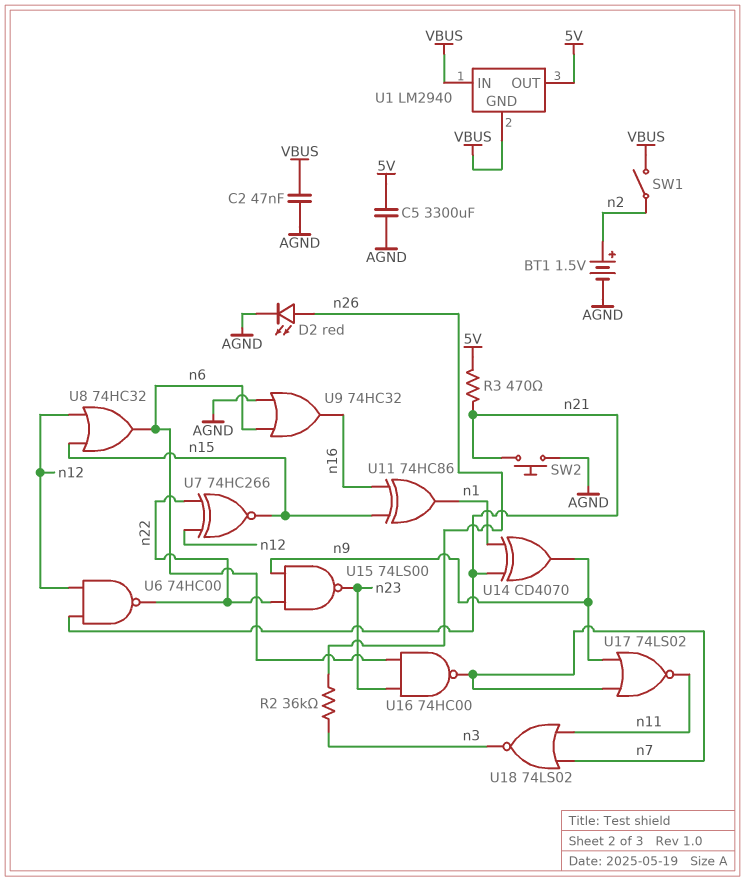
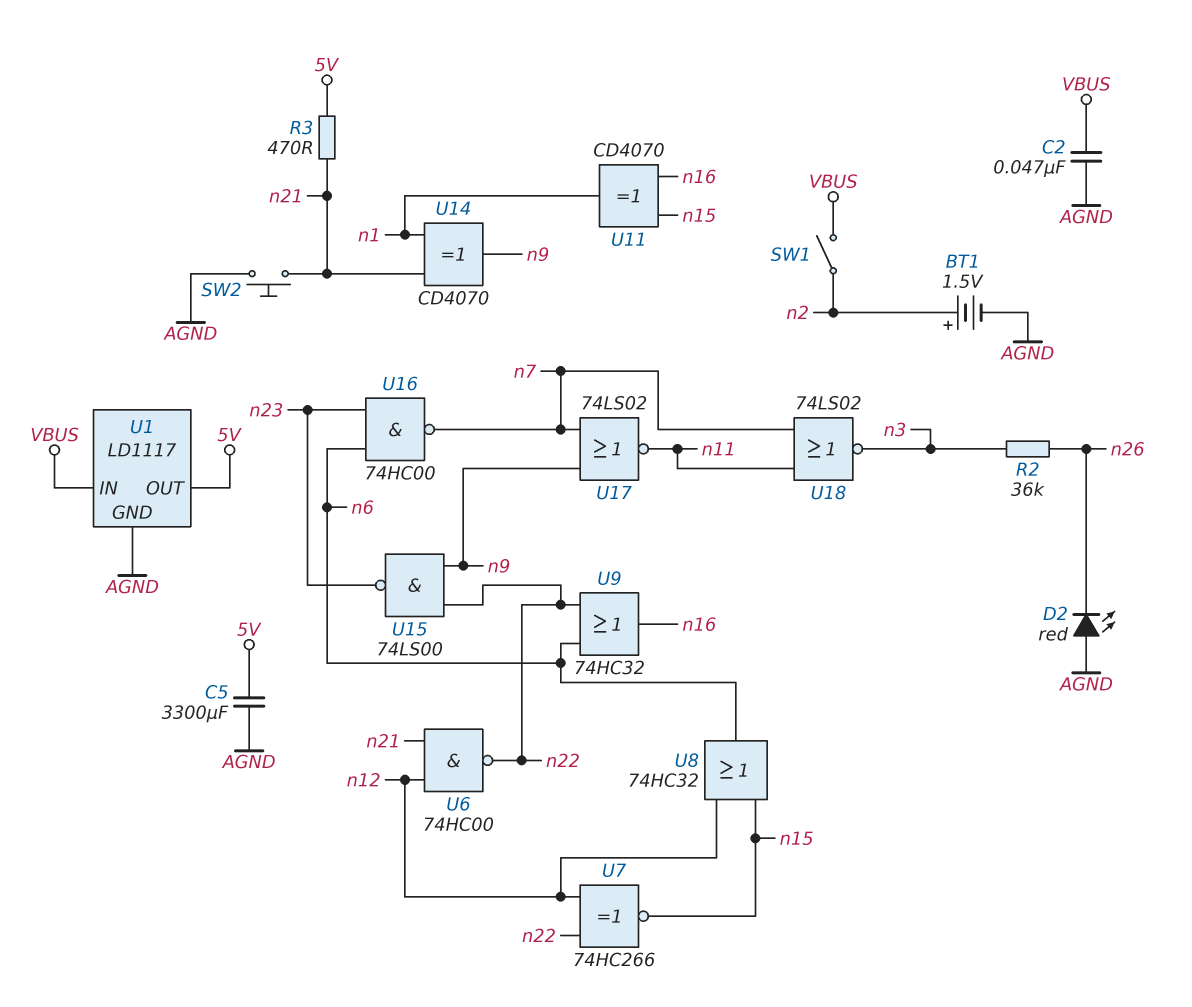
D2: LED red (A n26, K AGND) -> LED red (A AGND, K n26)
U1: LM2940 -> LD1117
U1 pin GND: VBUS -> AGND
U9: OR 74HC32 (in AGND, in n6, out n16) -> OR 74HC32 (in n6, in n22, out n16)
U11: XOR 74HC86 (in n15, in n16, out n1) -> XOR CD4070 (in n15, in n16, out n1)

